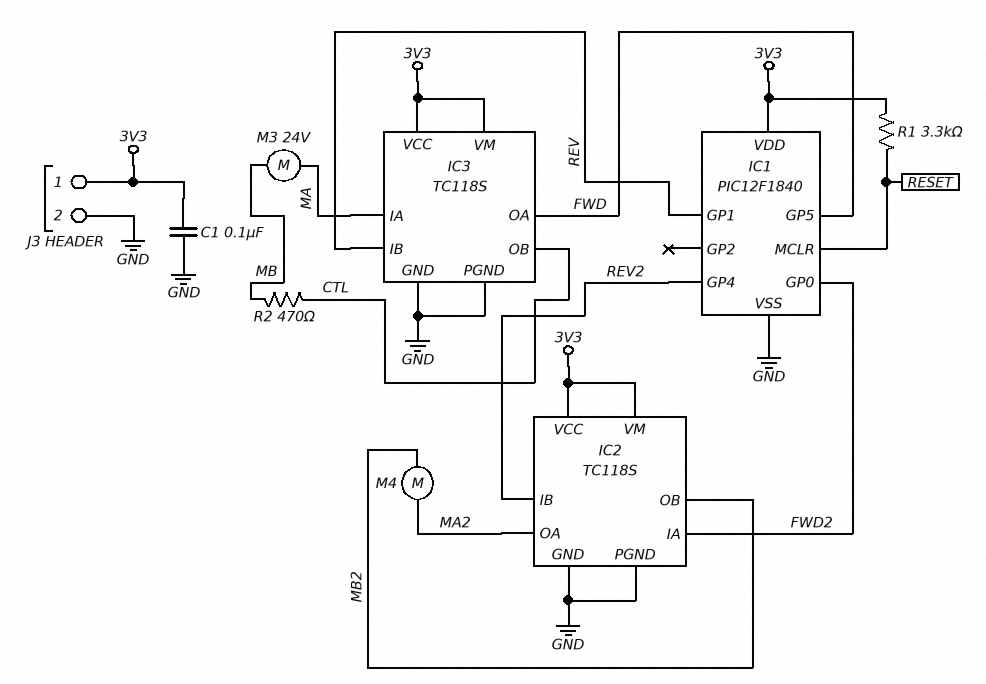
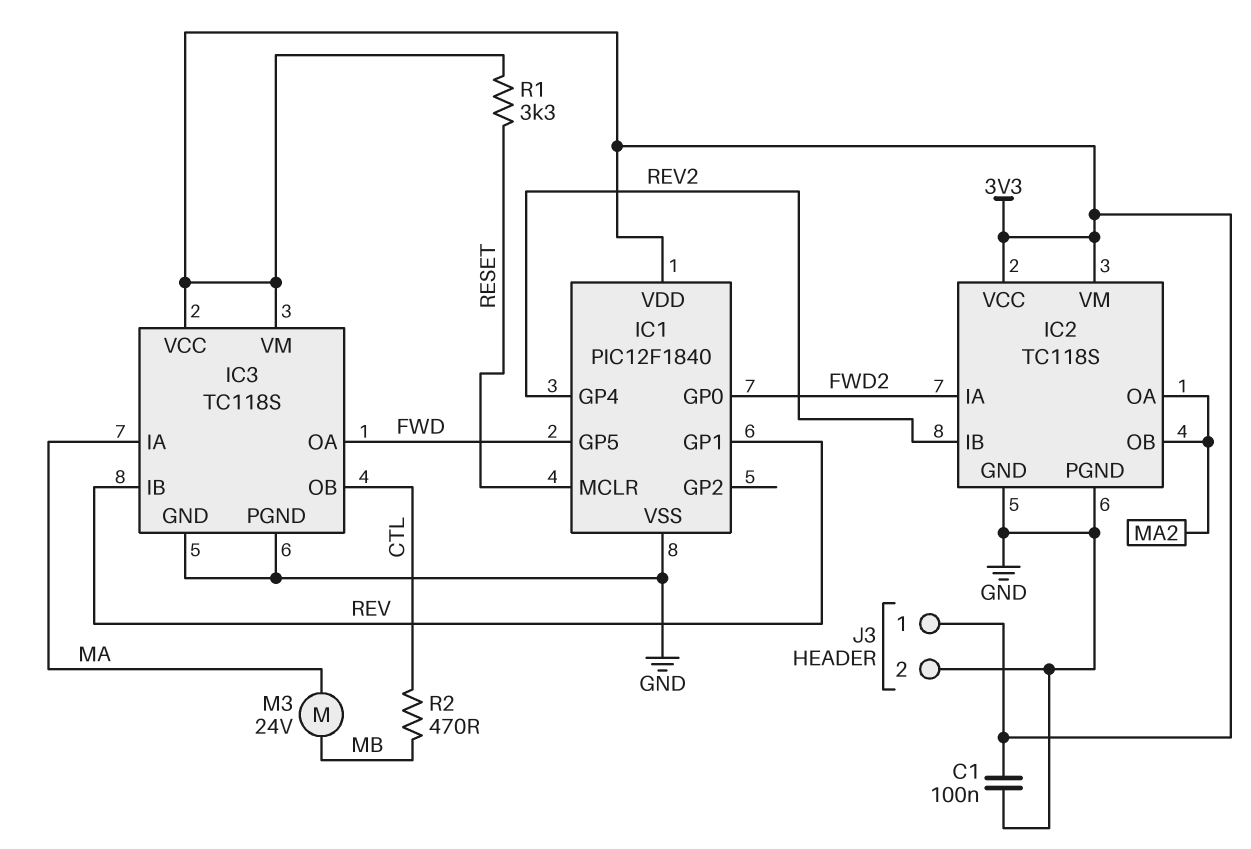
IC2 pin OB: MB2 -> MA2
M4: motor (MA2, MB2) -> none

